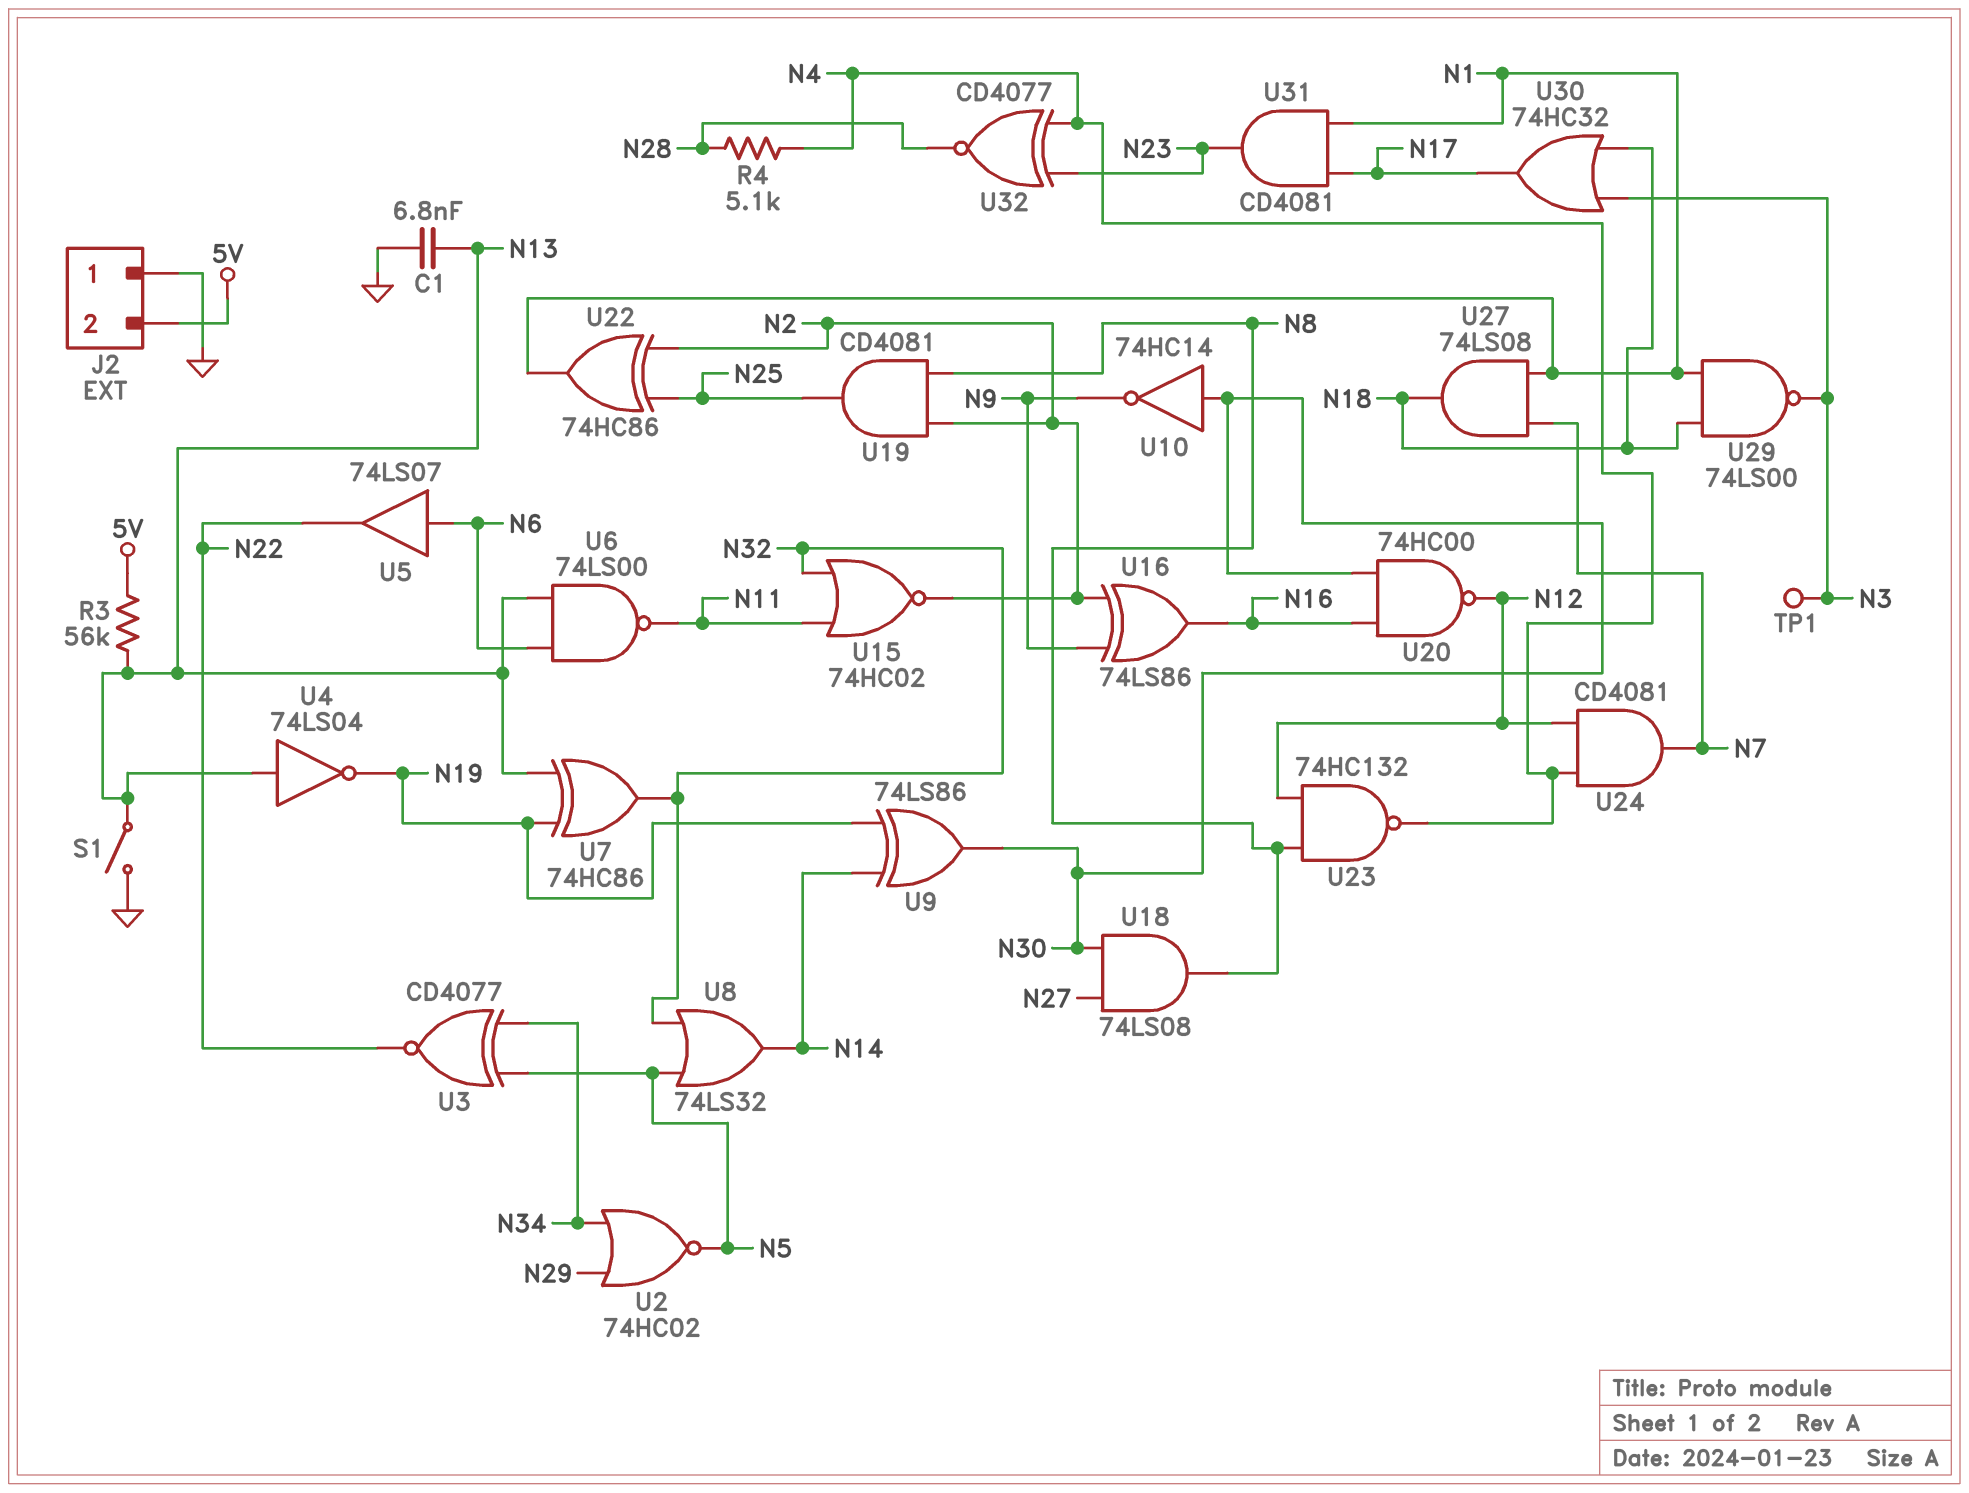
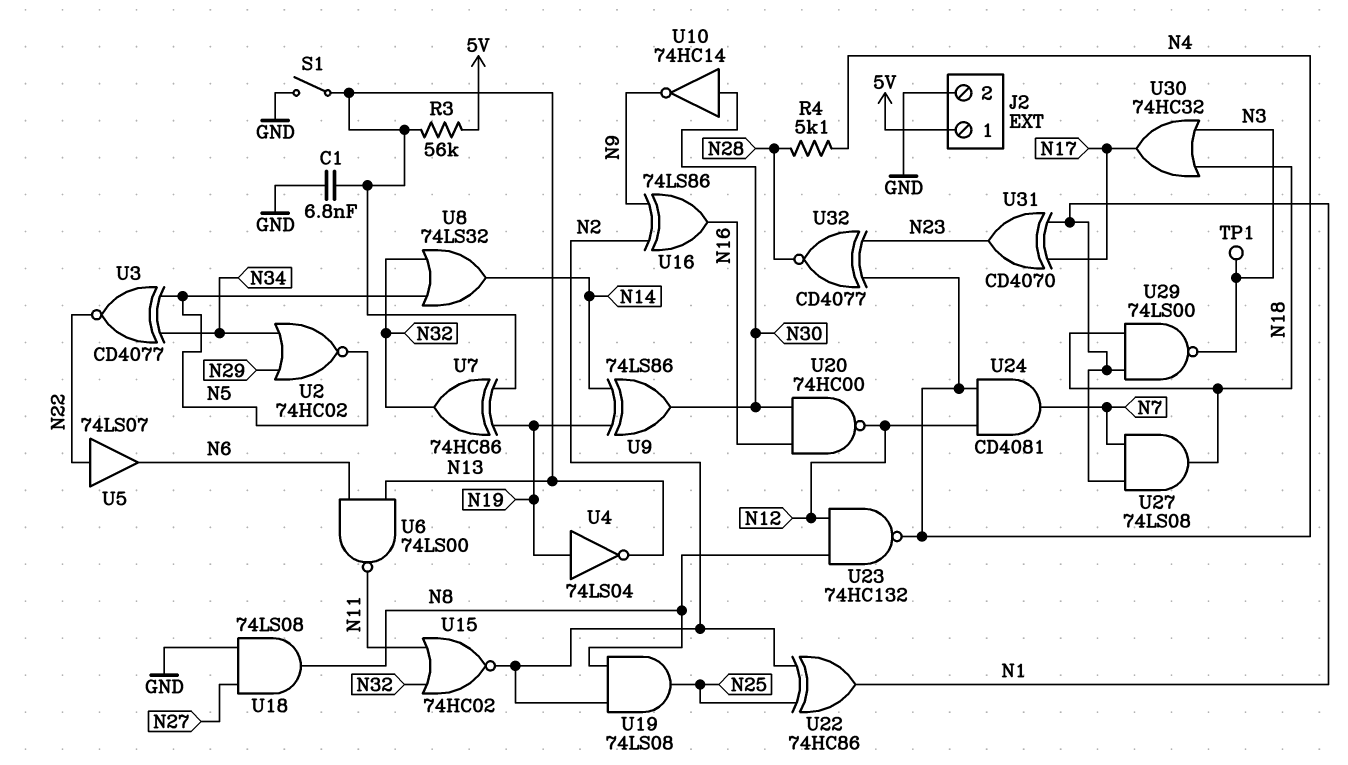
J2 pin 1: GND -> 5V
J2 pin 2: 5V -> GND
U4: NOT 74LS04 (in N13, out N19) -> NOT 74LS04 (in N19, out N13)
U5: buffer 74LS07 (in N6, out N22) -> buffer 74LS07 (in N22, out N6)
U18: AND 74LS08 (in N27, in N30, out N8) -> AND 74LS08 (in GND, in N27, out N8)
U19: AND CD4081 (in N2, in N8, out N25) -> AND 74LS08 (in N2, in N8, out N25)
U31: AND CD4081 (in N1, in N17, out N23) -> XOR CD4070 (in N1, in N17, out N23)

